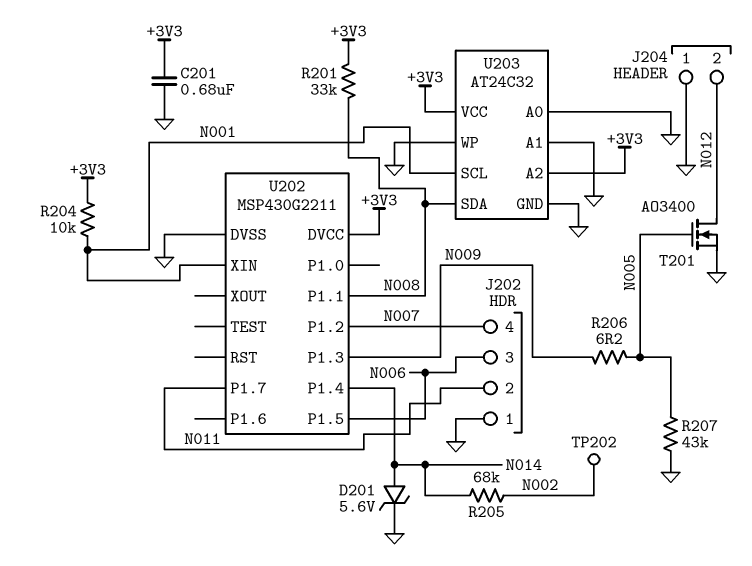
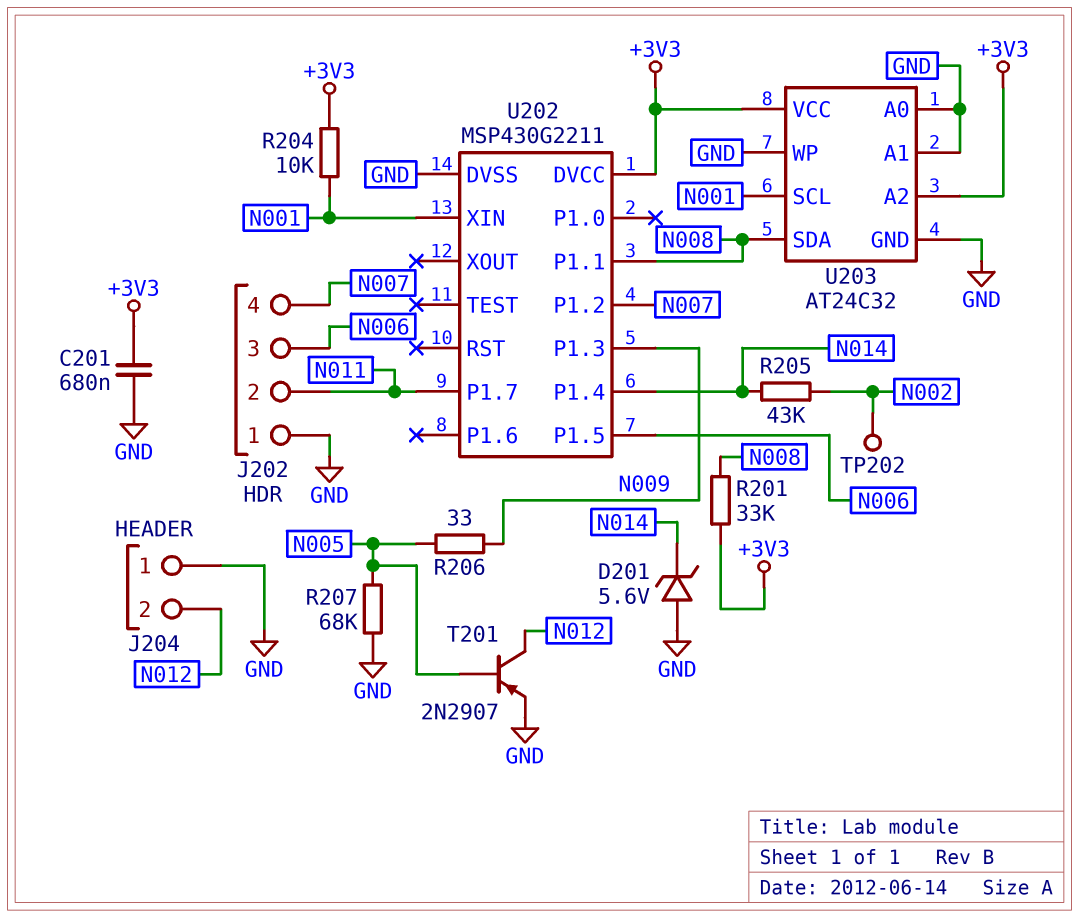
D201: zener 5.6V (A N014, K GND) -> zener 5.6V (A GND, K N014)
R205: 68k (N002, N014) -> 43k (N002, N014)
R206: 6.2 (N005, N009) -> 33 (N005, N009)
R207: 43k (GND, N005) -> 68k (GND, N005)
T201: NMOS AO3400 (G N005, D N012, S GND) -> PNP 2N2907 (B N005, C N012, E GND)

